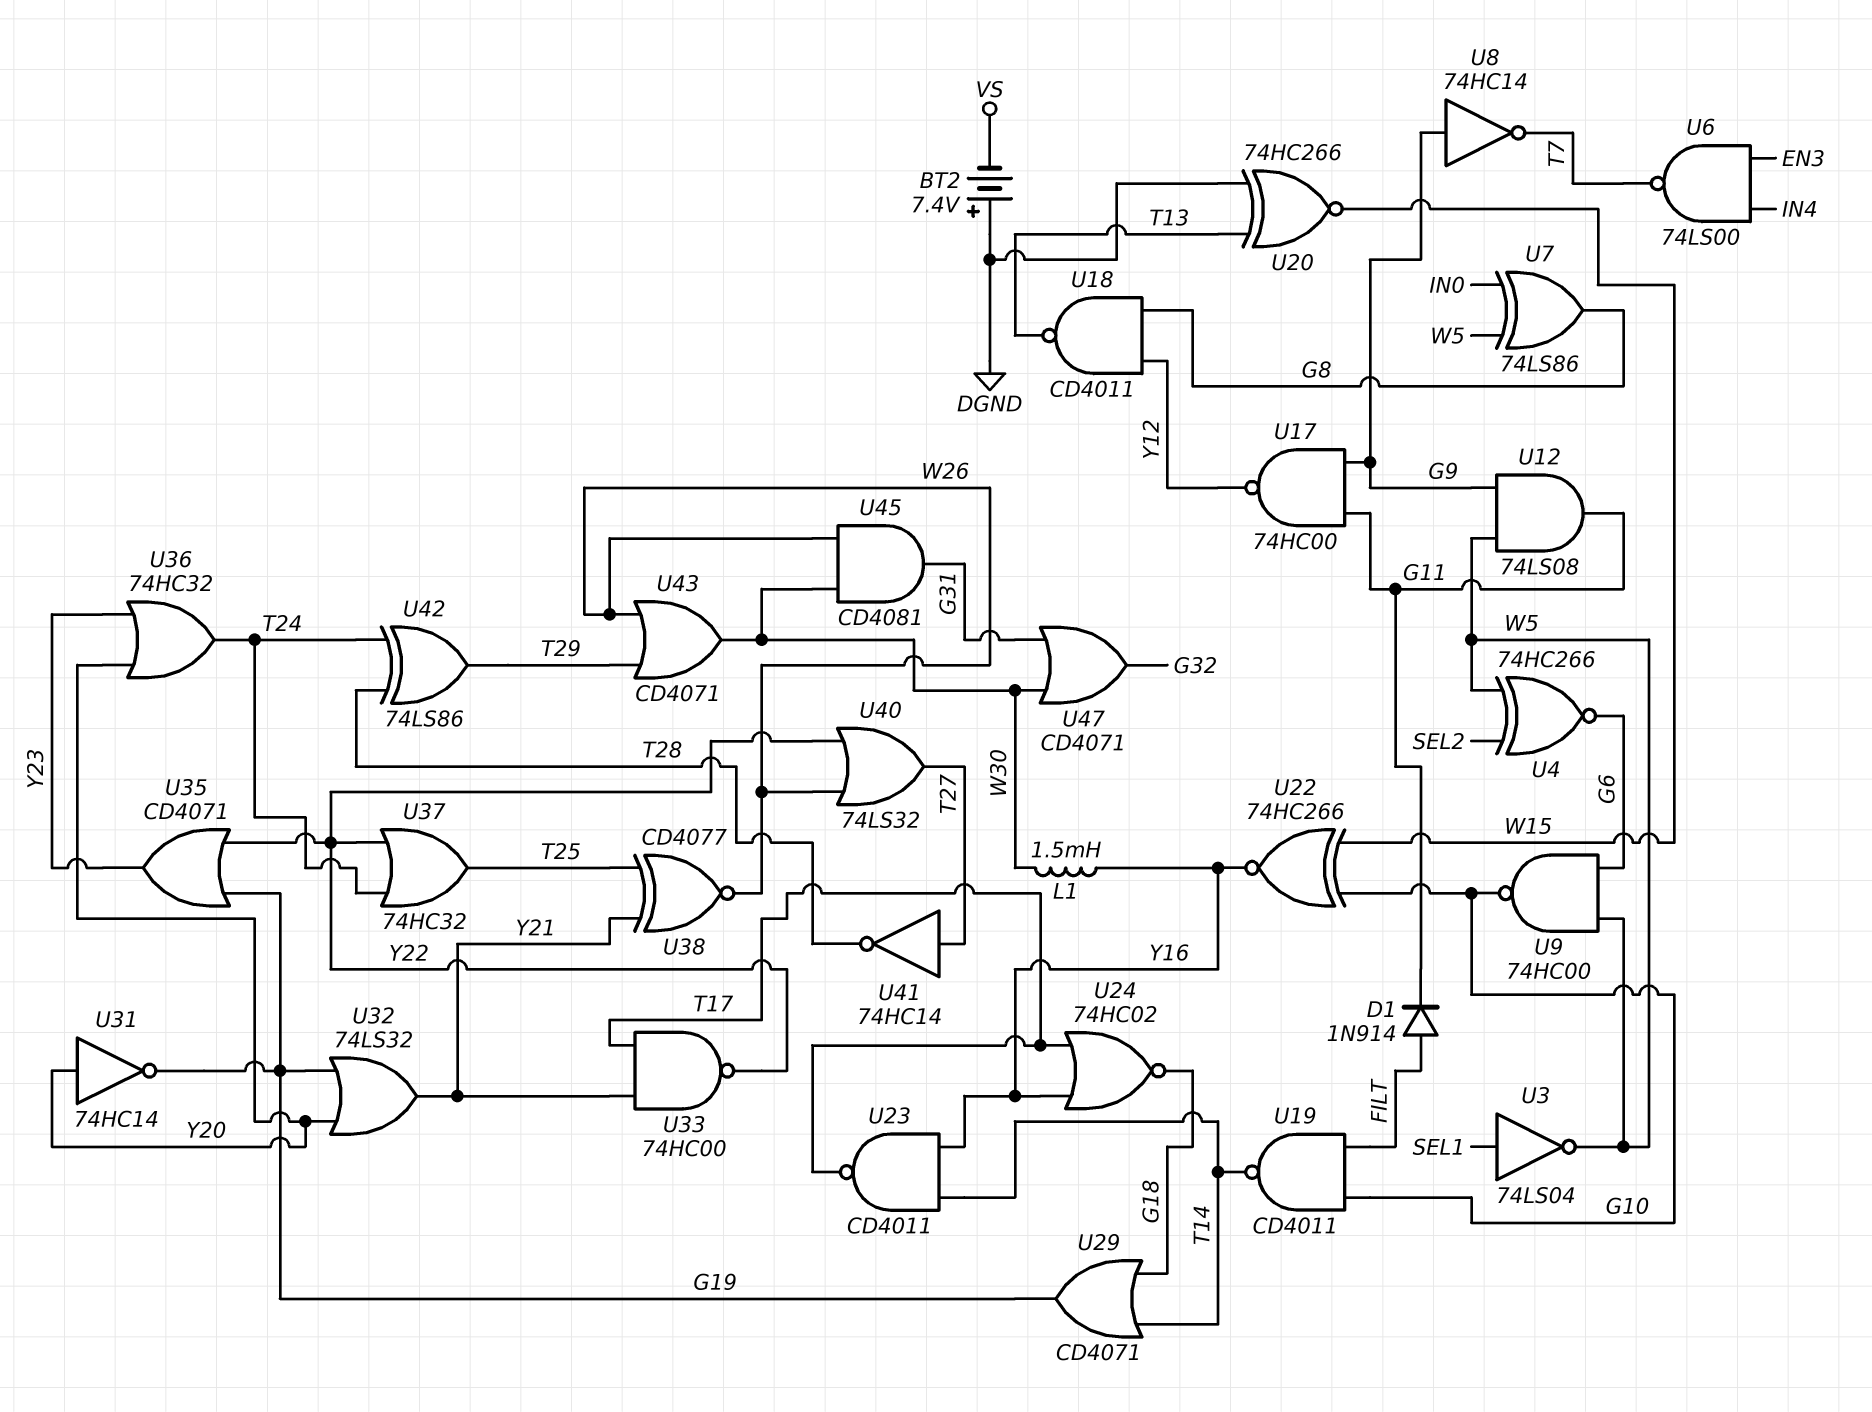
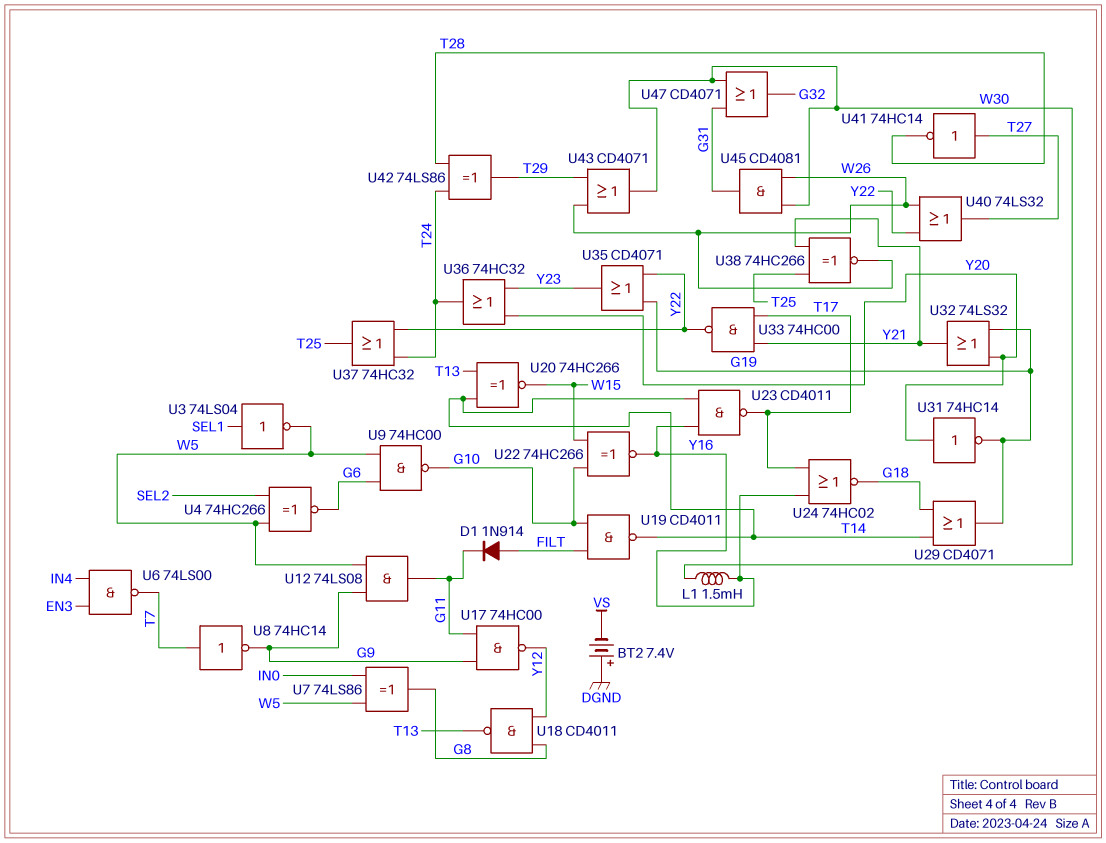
U8: NOT 74HC14 (in G9, out T7) -> NOT 74HC14 (in T7, out G9)
U20: XNOR 74HC266 (in DGND, in T13, out W15) -> XNOR 74HC266 (in T13, in T14, out W15)
U38: XNOR CD4077 (in T25, in Y21, out W26) -> XNOR 74HC266 (in T25, in Y21, out W26)

